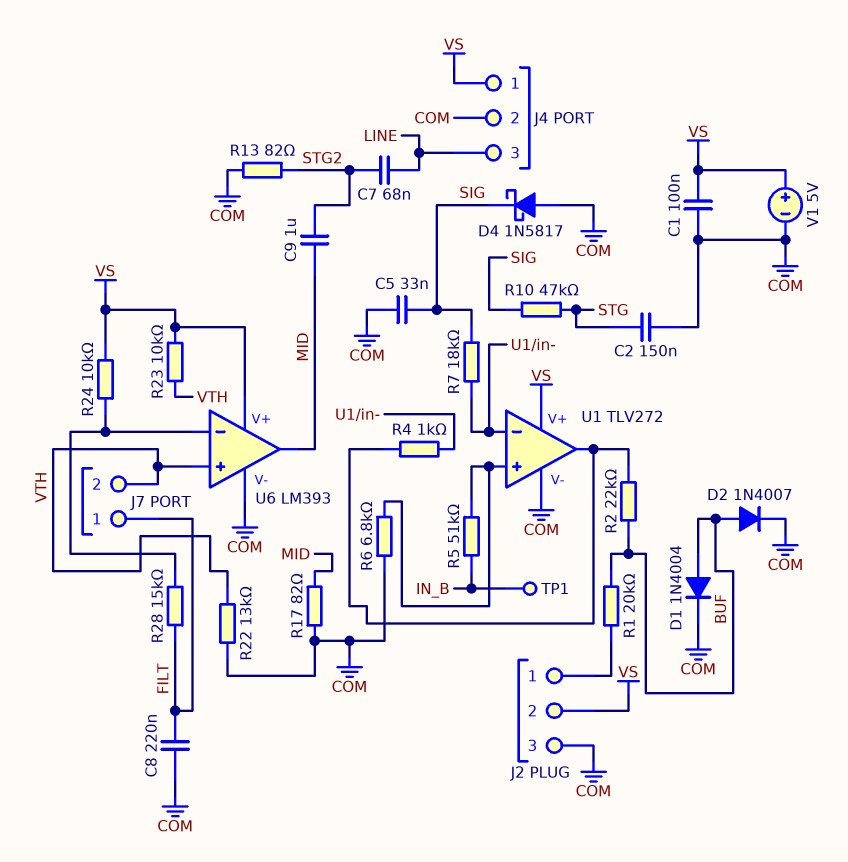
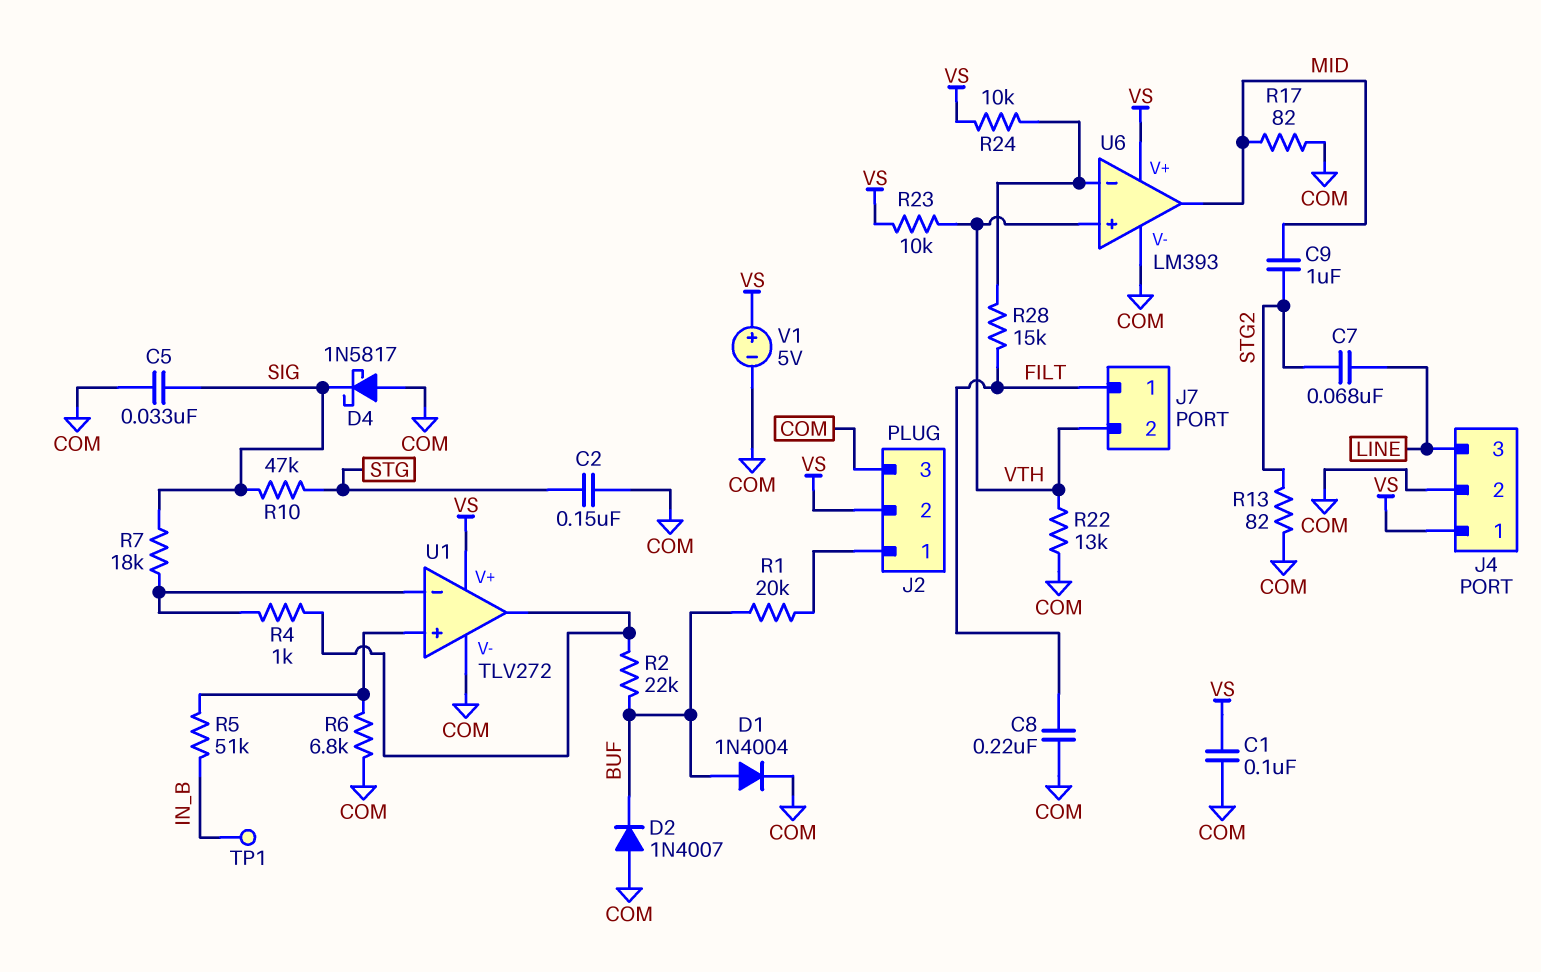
D2: diode 1N4007 (A BUF, K COM) -> diode 1N4007 (A COM, K BUF)

